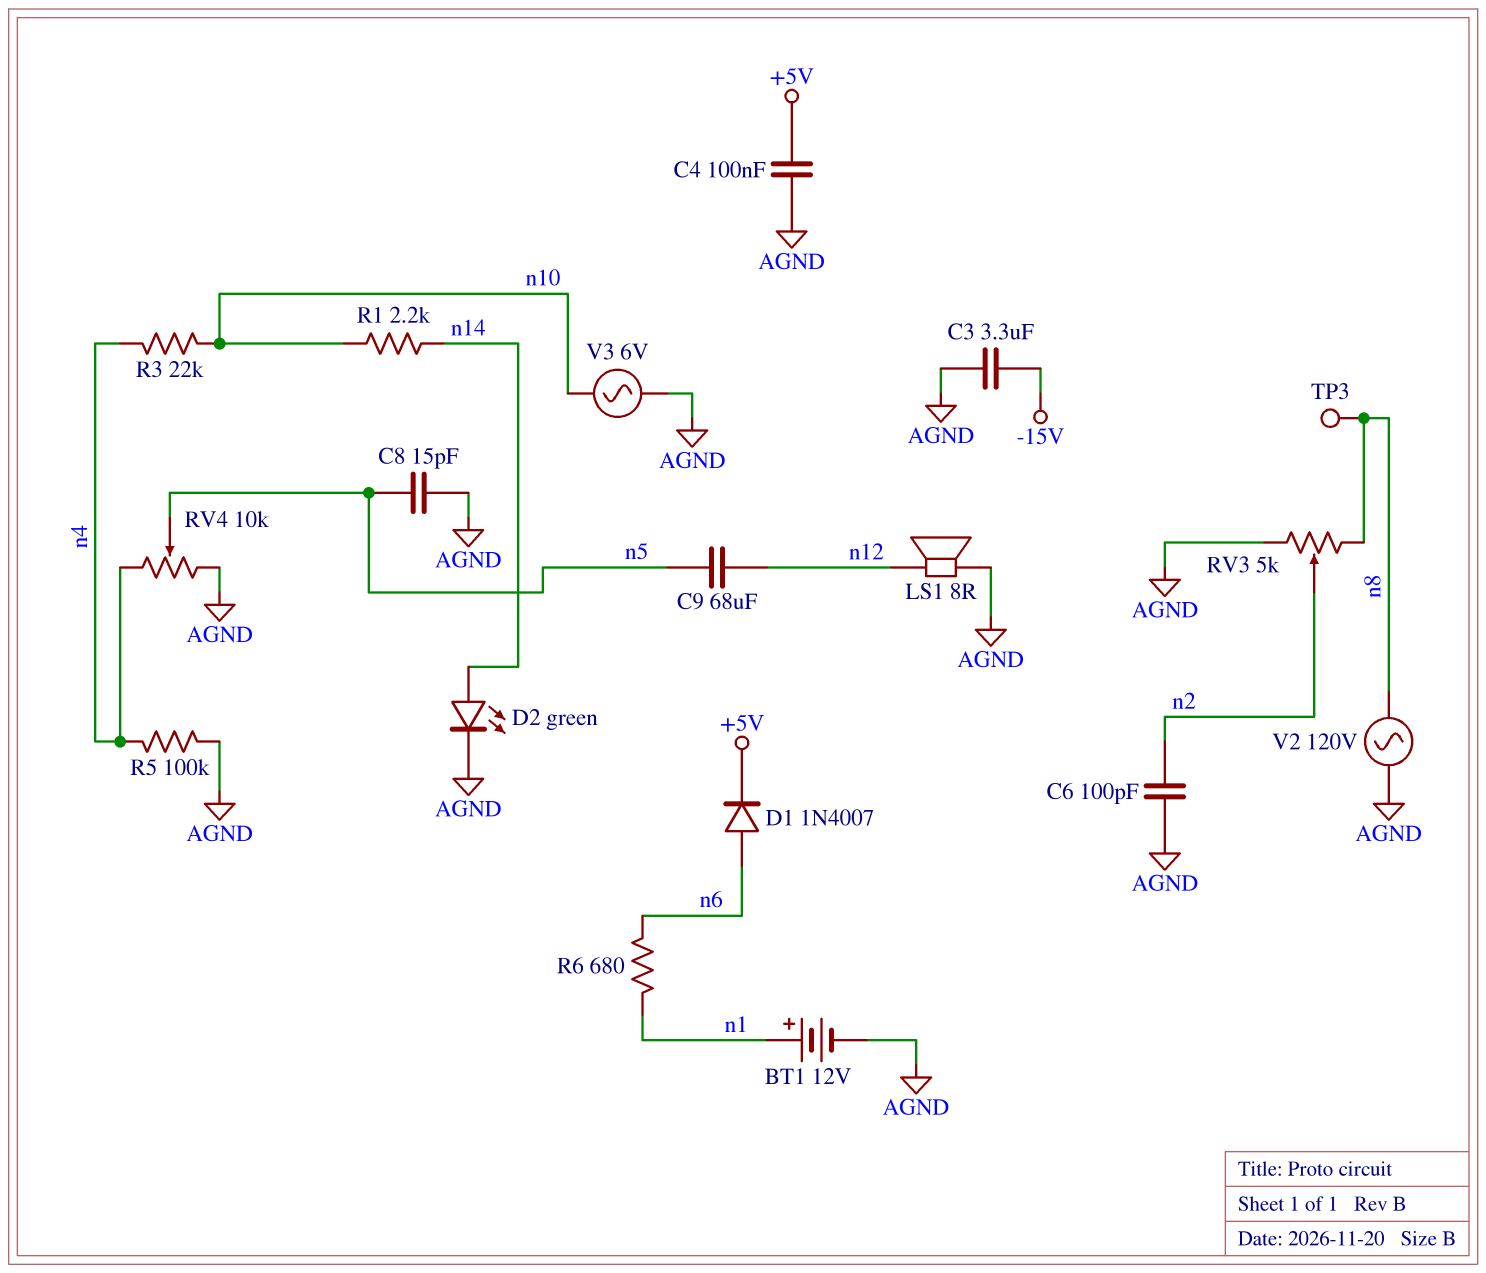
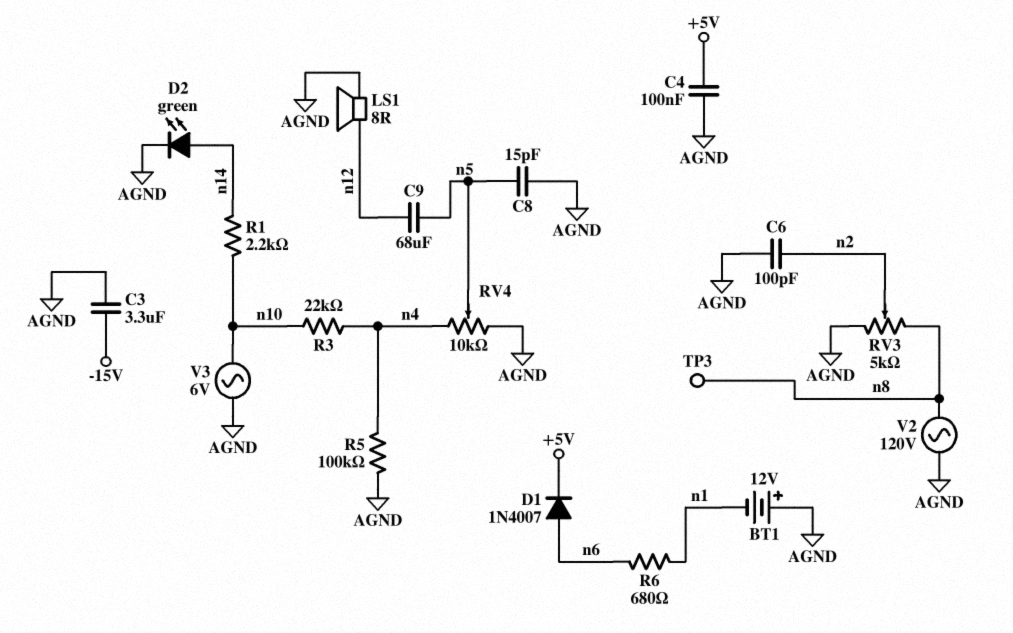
BT1: 12V (plus n1, minus AGND) -> 12V (plus AGND, minus n1)

